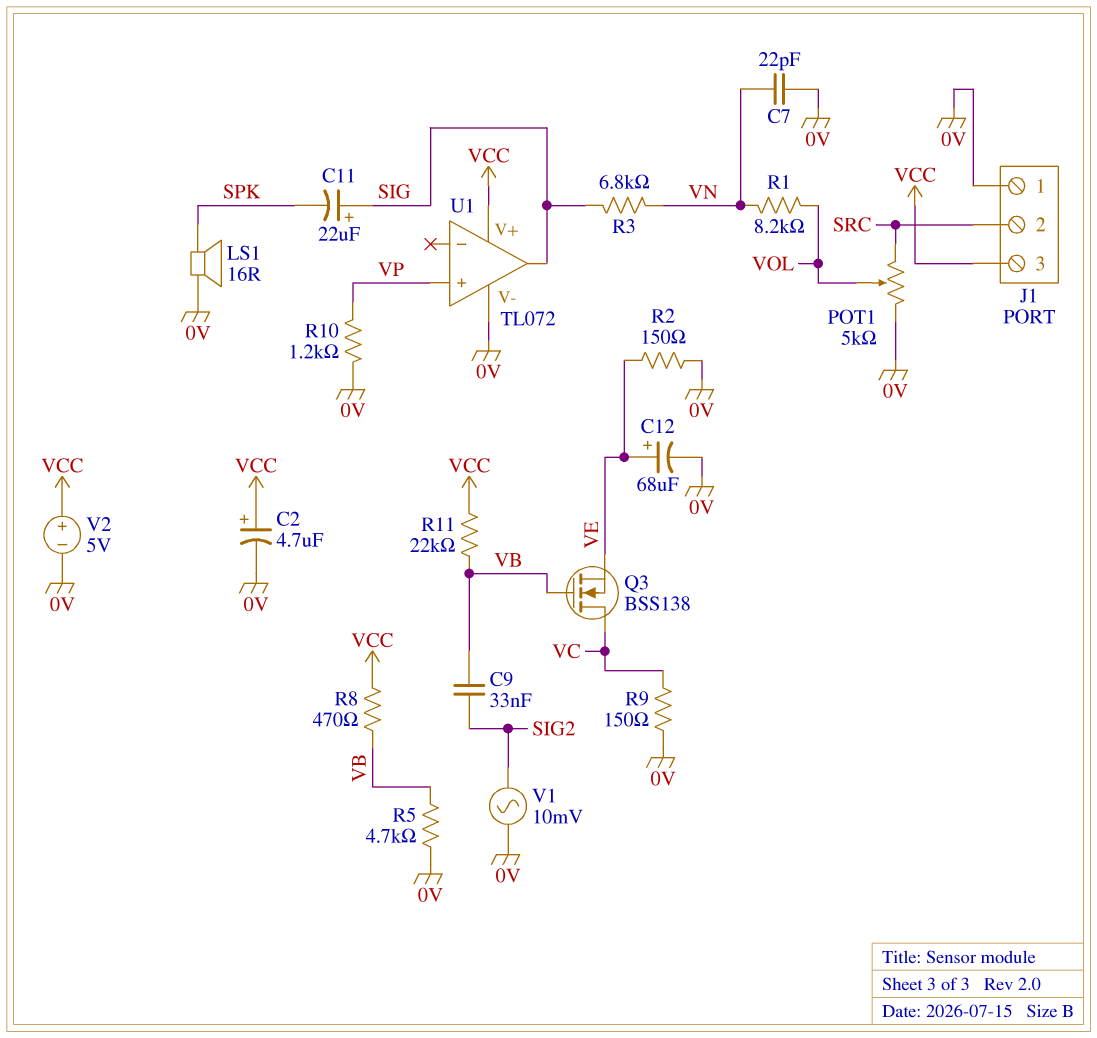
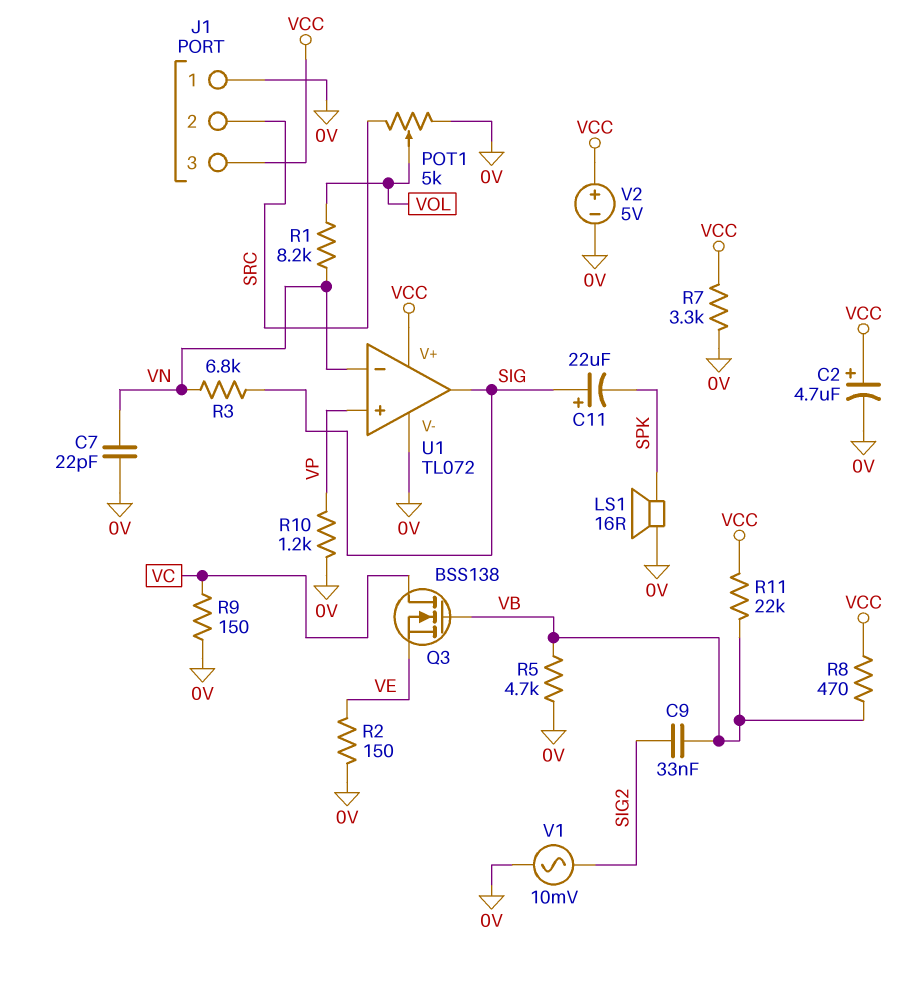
C12: 68uF (plus VE, minus 0V) -> none
R7: none -> 3.3k (0V, VCC)
U1 pin in-: none -> VN

